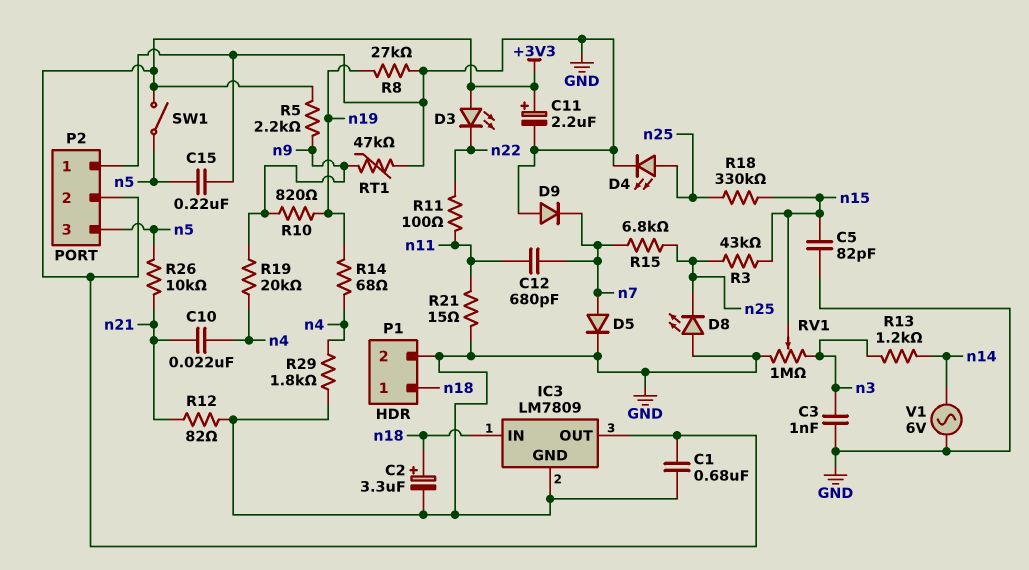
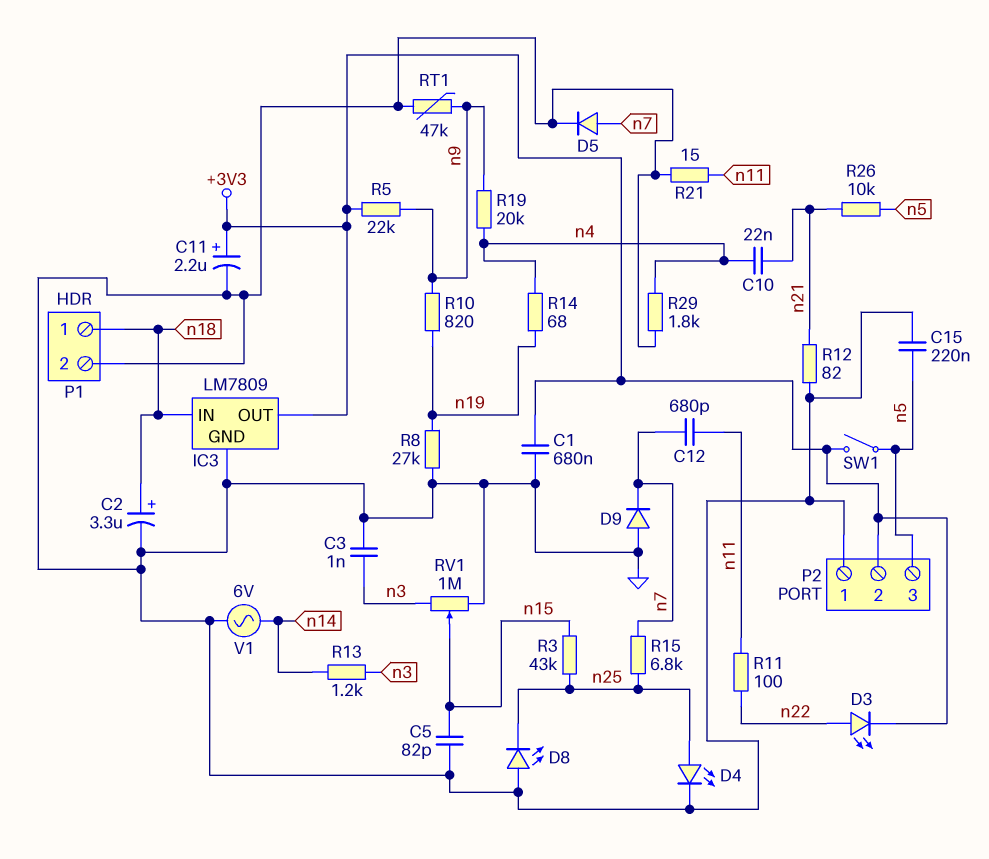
D3: LED (A +3V3, K n22) -> LED (A n22, K +3V3)
R5: 2.2k (+3V3, n9) -> 22k (+3V3, n9)
R18: 330k (n15, n25) -> none

